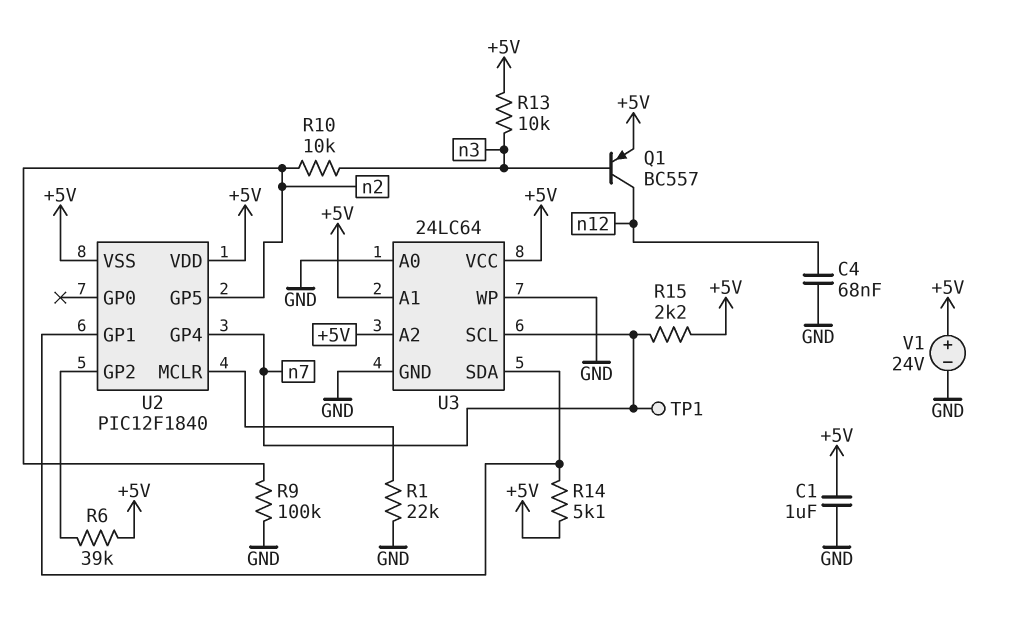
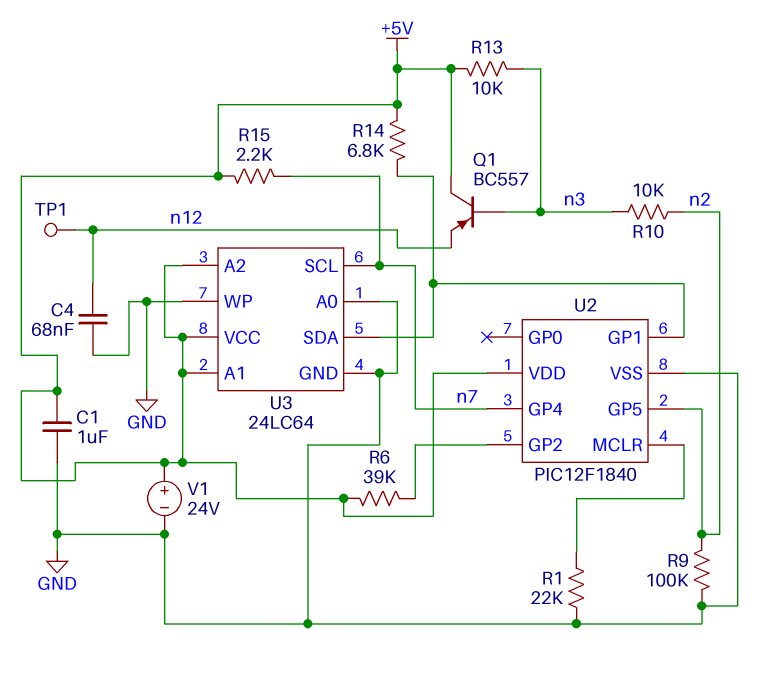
Q1: PNP BC557 (B n3, C n12, E +5V) -> PNP BC557 (B n3, C +5V, E n12)
R14: 5.1k (+5V, U2/GP1) -> 6.8k (+5V, U2/GP1)
TP1: test point (n7) -> test point (n12)
U2 pin VSS: +5V -> GND

